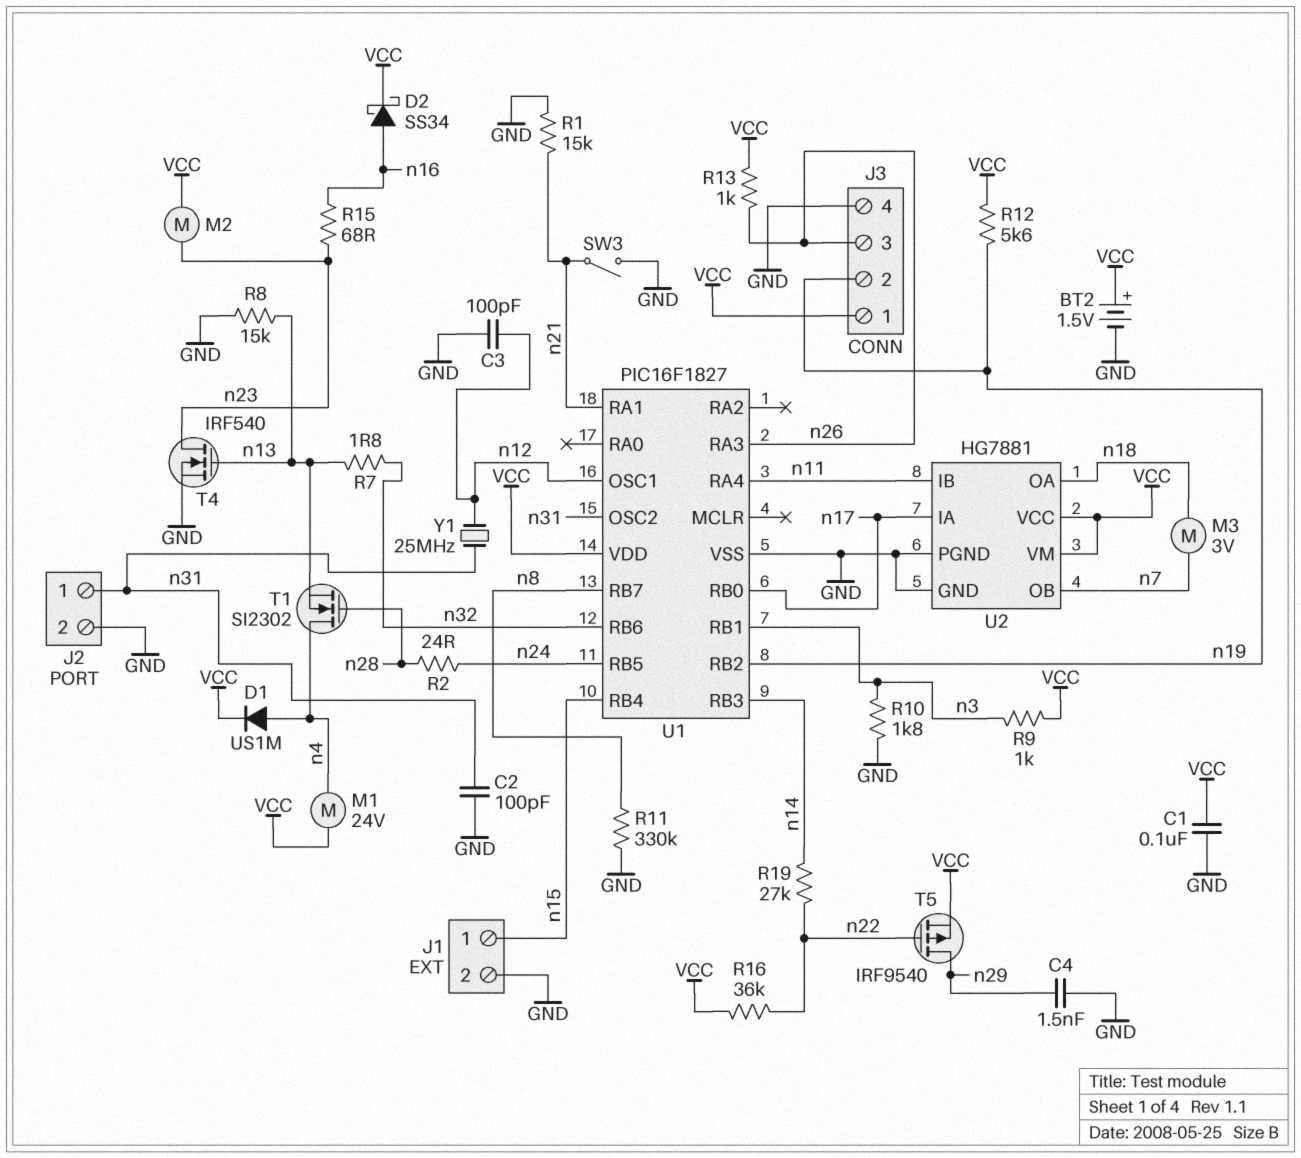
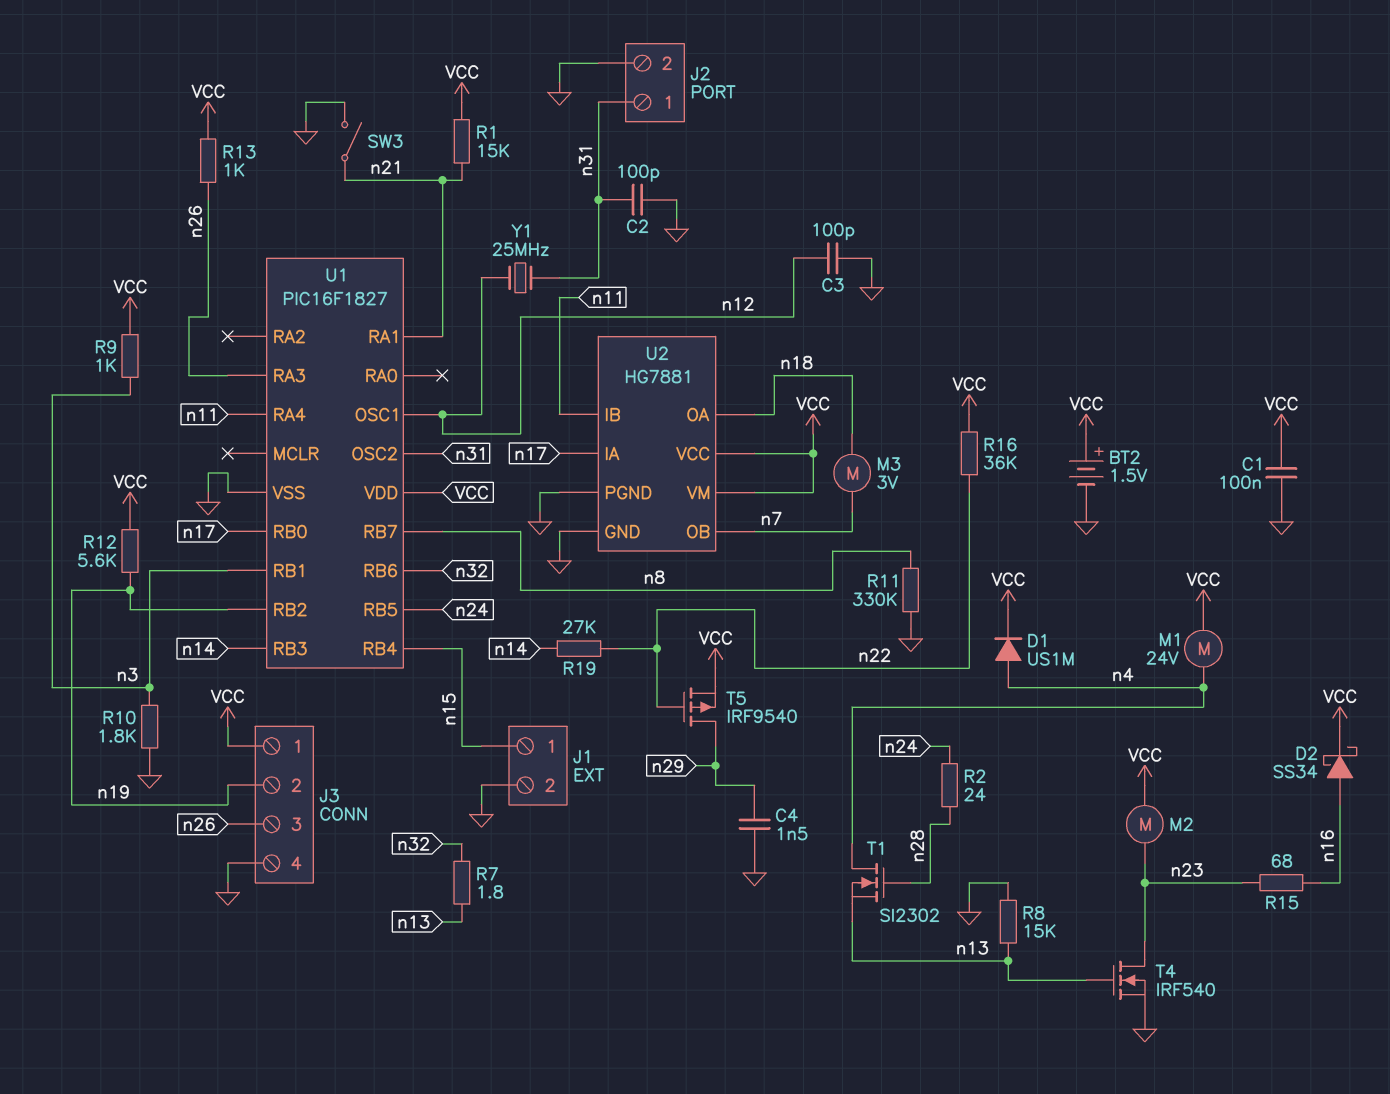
R1: 15k (GND, n21) -> 15k (VCC, n21)

